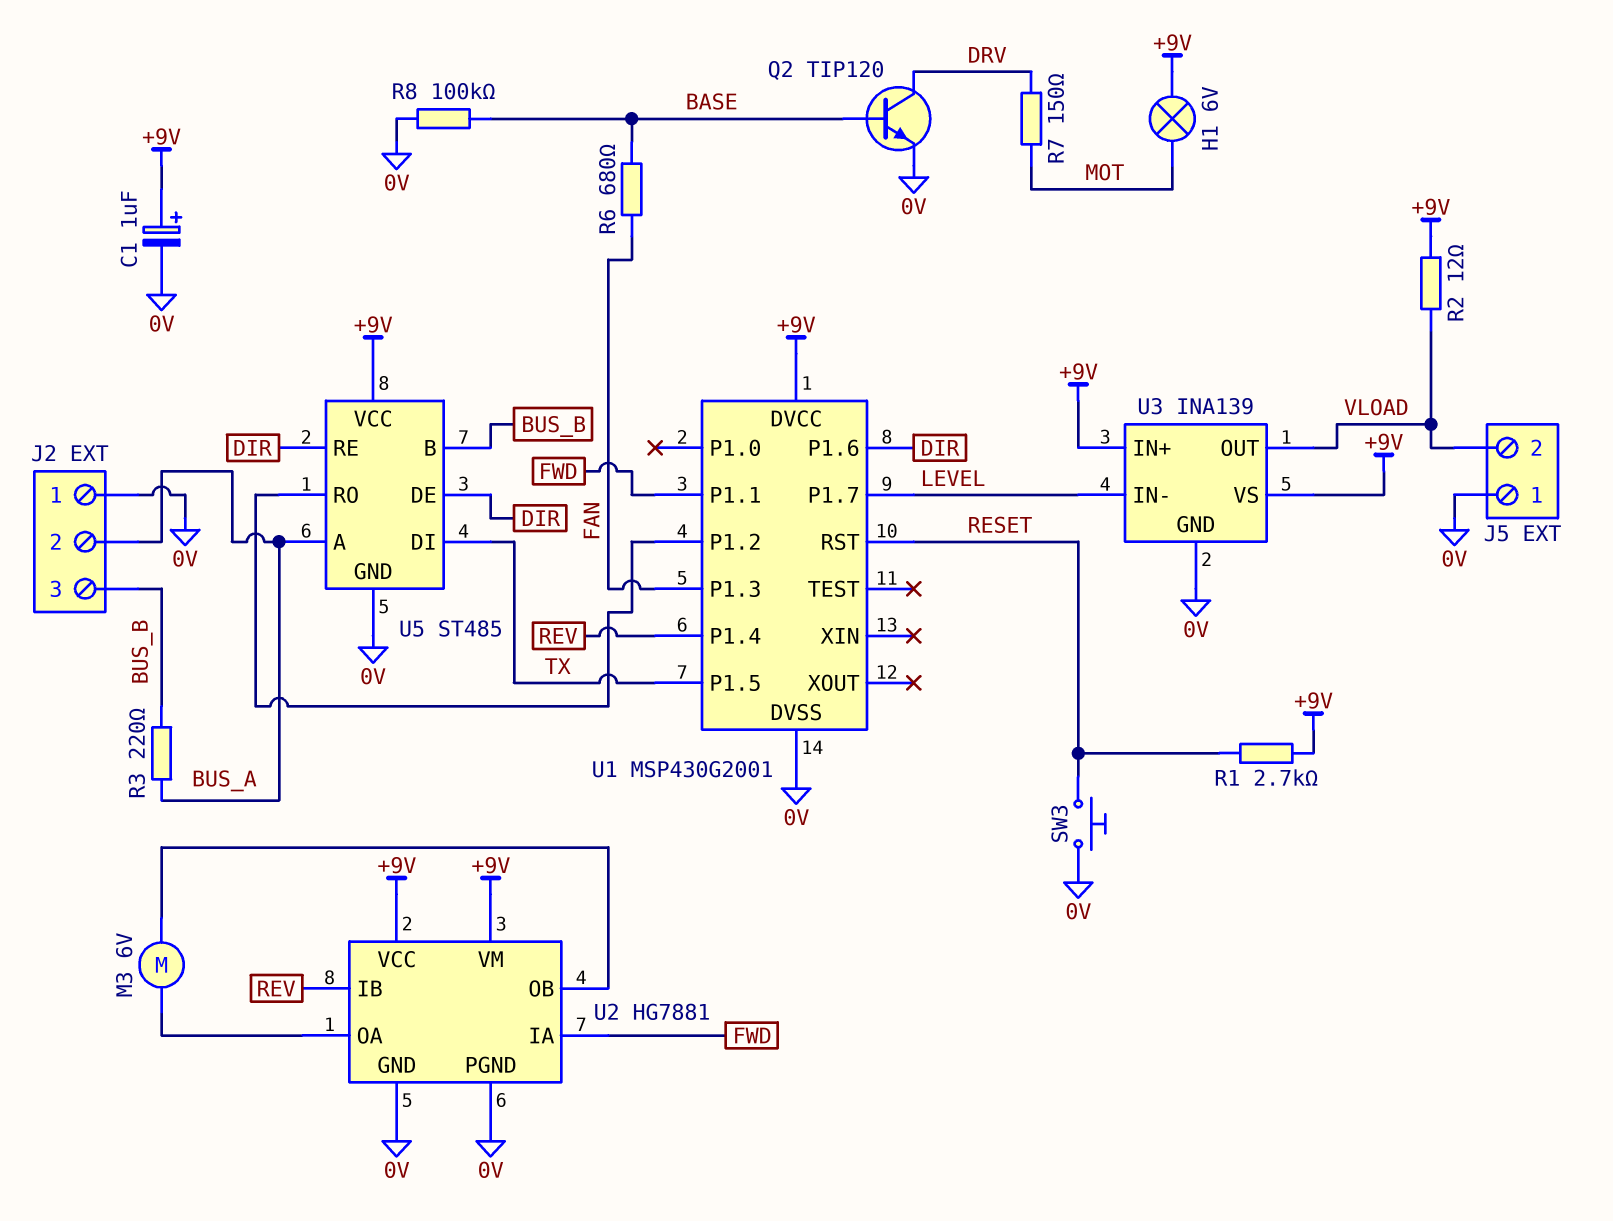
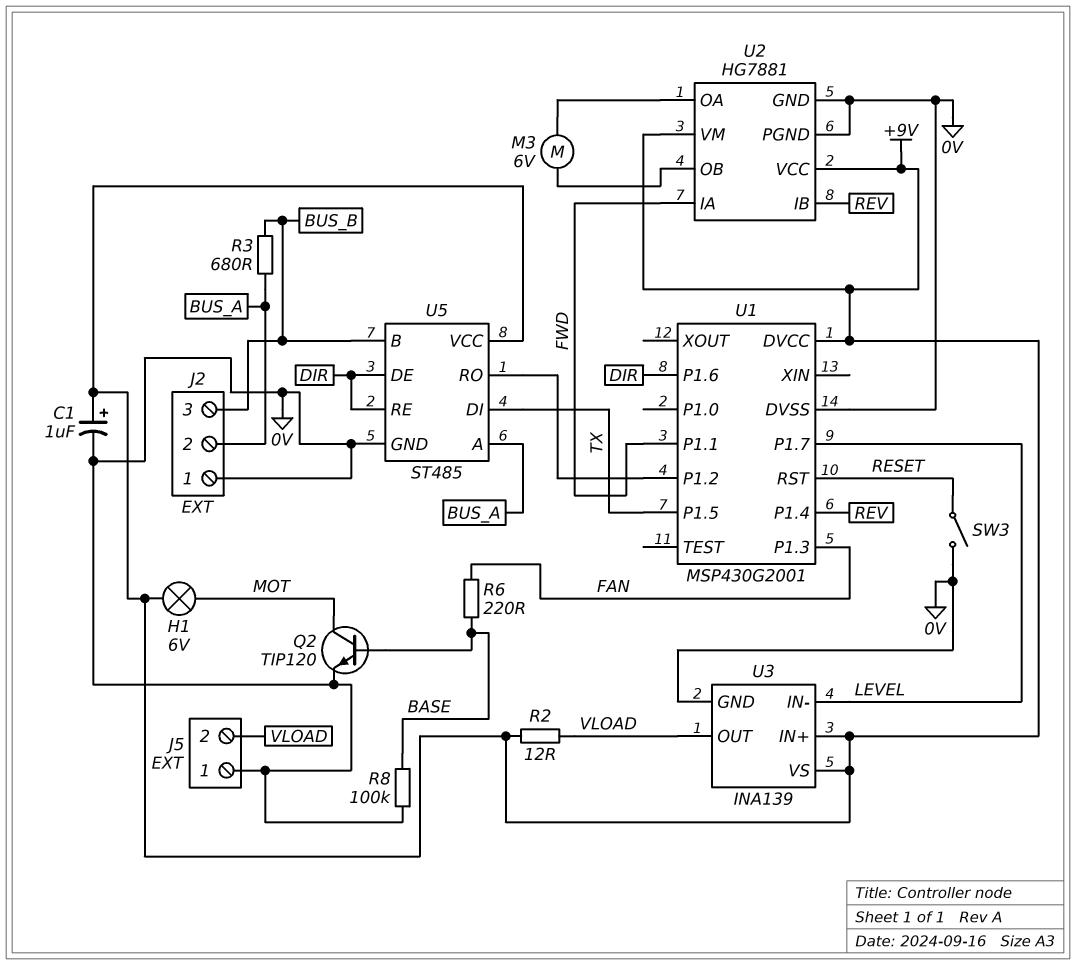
Q2: NPN TIP120 (B BASE, C DRV, E 0V) -> NPN TIP120 (B BASE, C MOT, E 0V)
R1: 2.7k (+9V, RESET) -> none
R3: 220 (BUS_A, BUS_B) -> 680 (BUS_A, BUS_B)
R6: 680 (BASE, FAN) -> 220 (BASE, FAN)
R7: 150 (DRV, MOT) -> none
SW3: button (0V, RESET) -> switch (0V, RESET)

